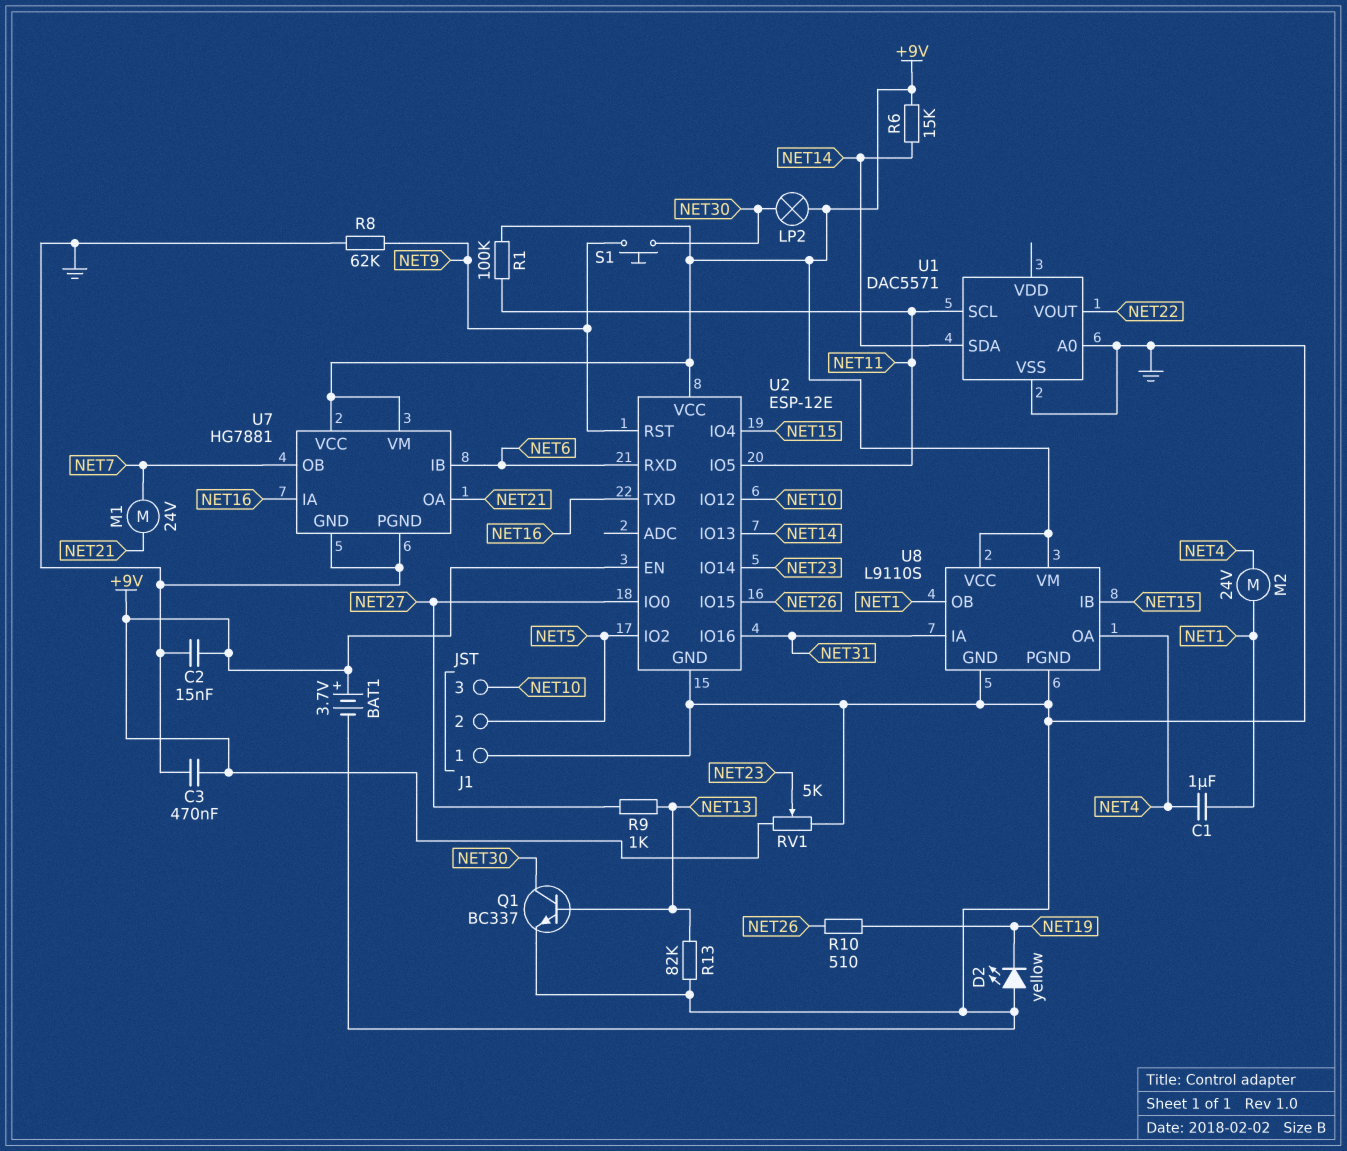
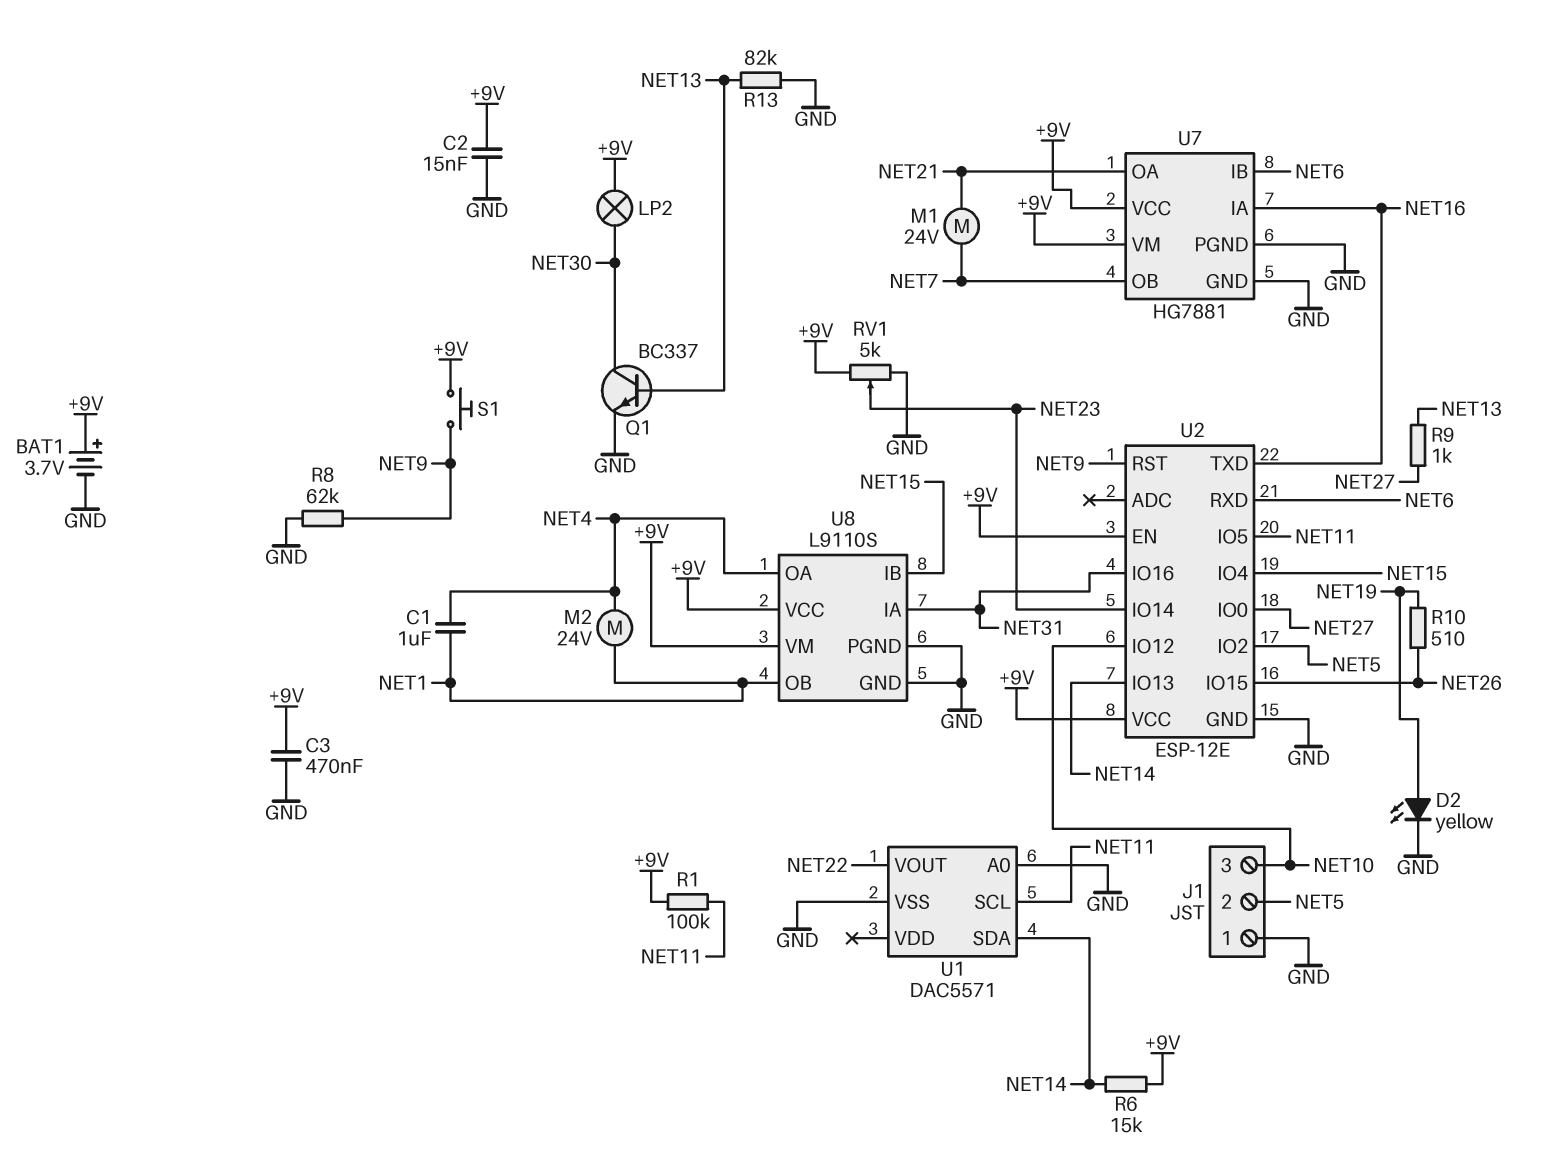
D2: LED yellow (A GND, K NET19) -> LED yellow (A NET19, K GND)
S1: button (NET9, NET30) -> button (+9V, NET9)

